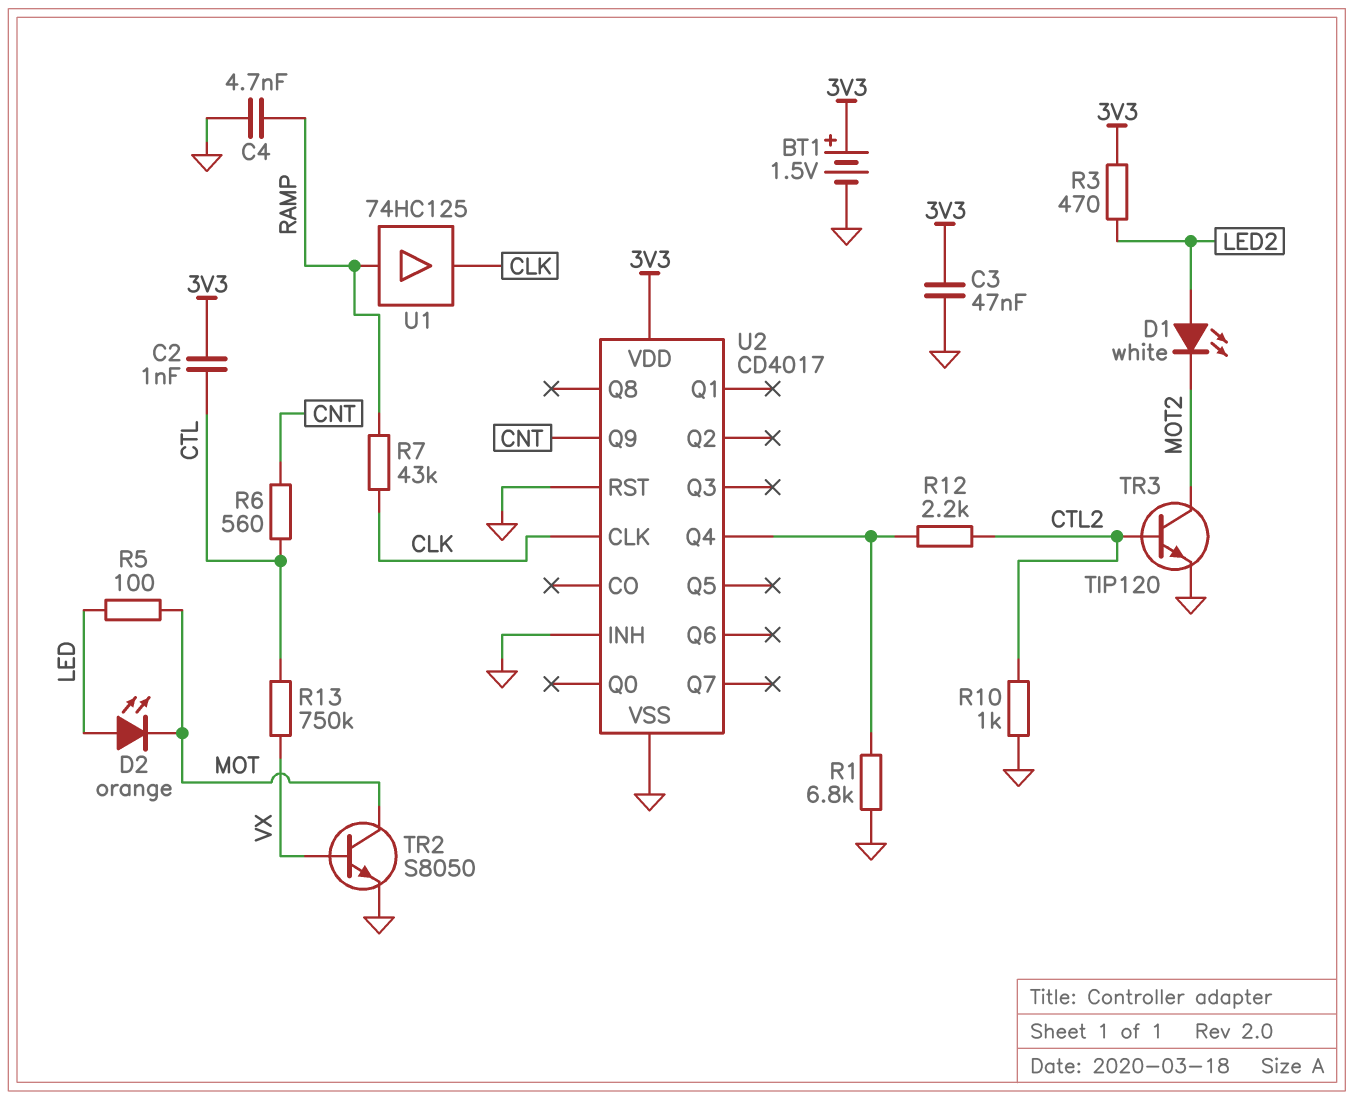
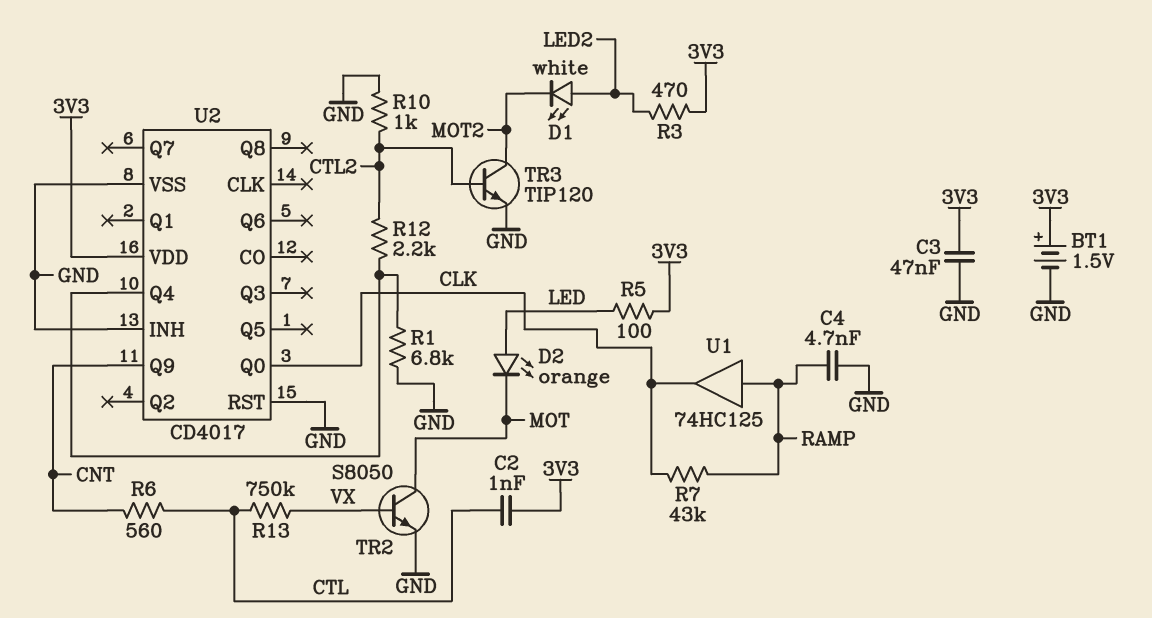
R5: 100 (LED, MOT) -> 100 (3V3, LED)
U2 pin CLK: CLK -> none
U2 pin Q0: none -> CLK

